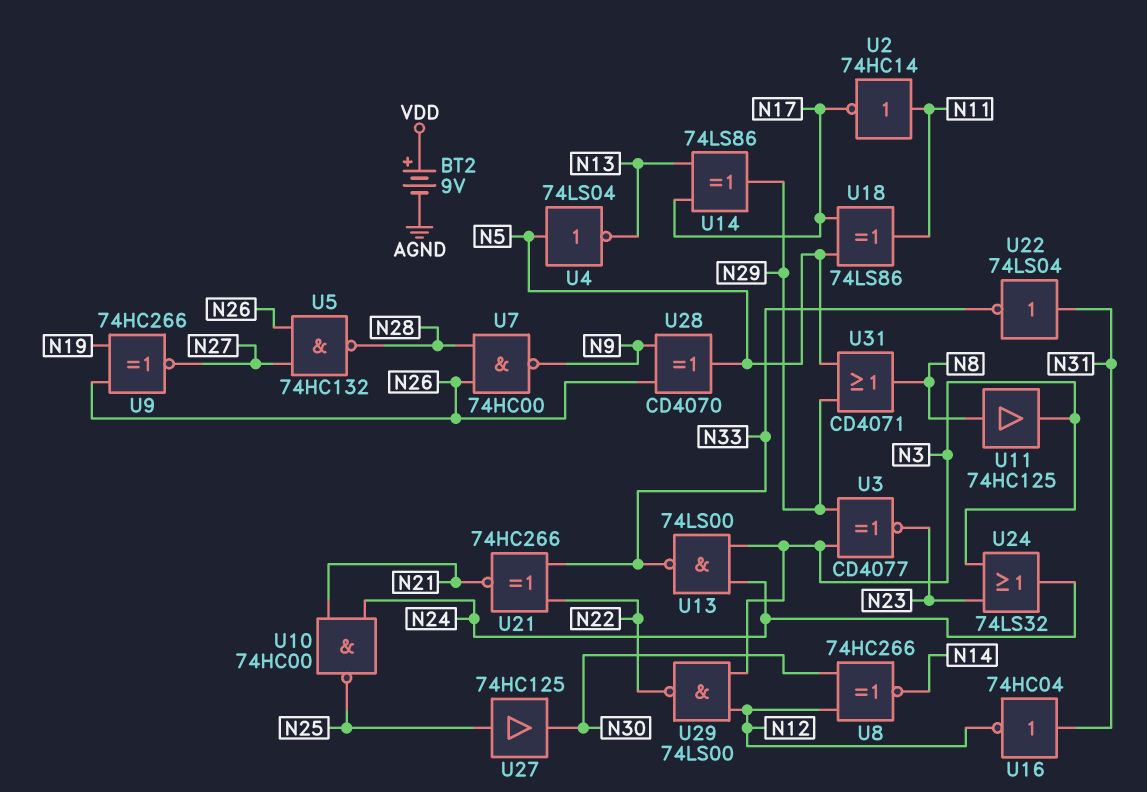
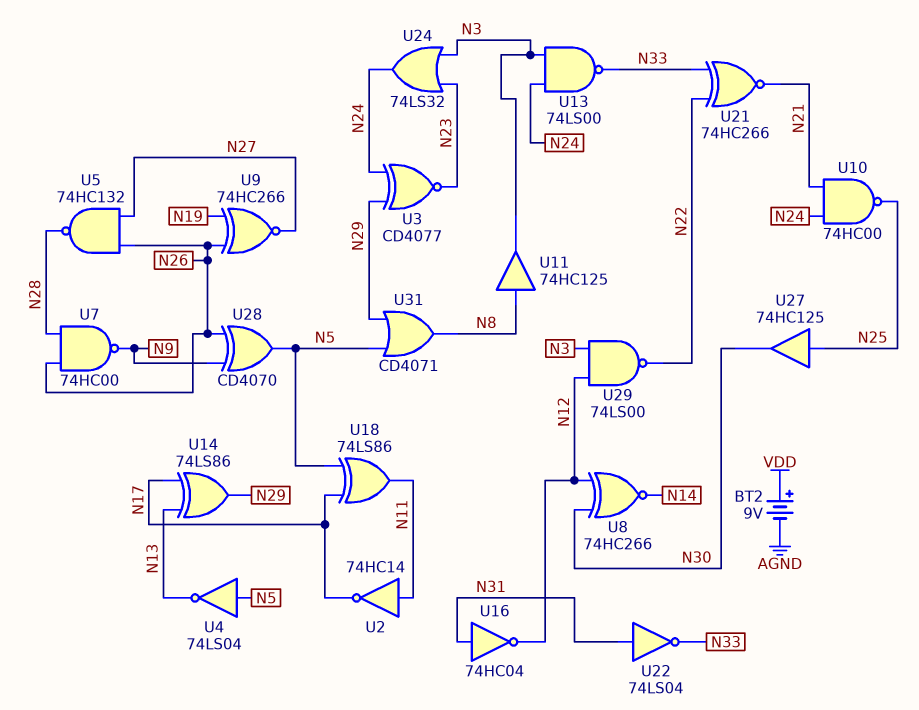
U3: XNOR CD4077 (in N3, in N29, out N23) -> XNOR CD4077 (in N24, in N29, out N23)

